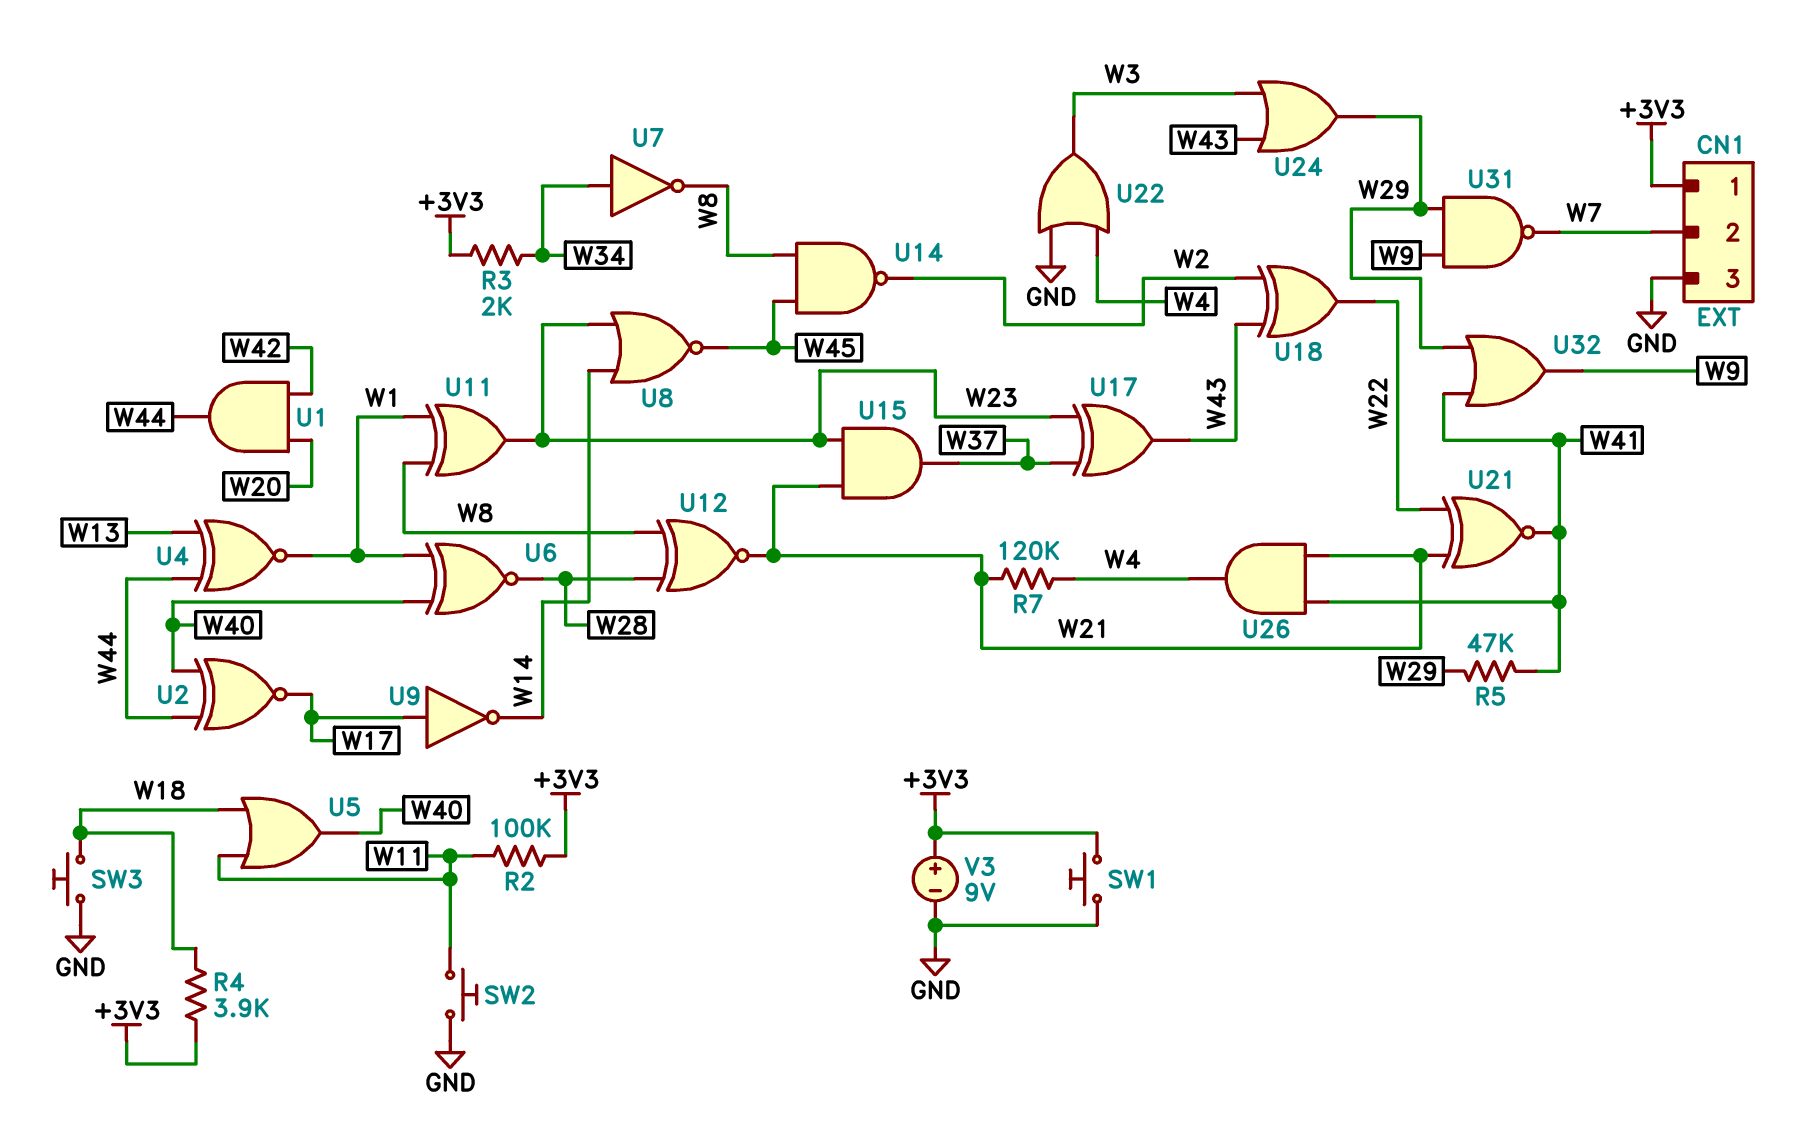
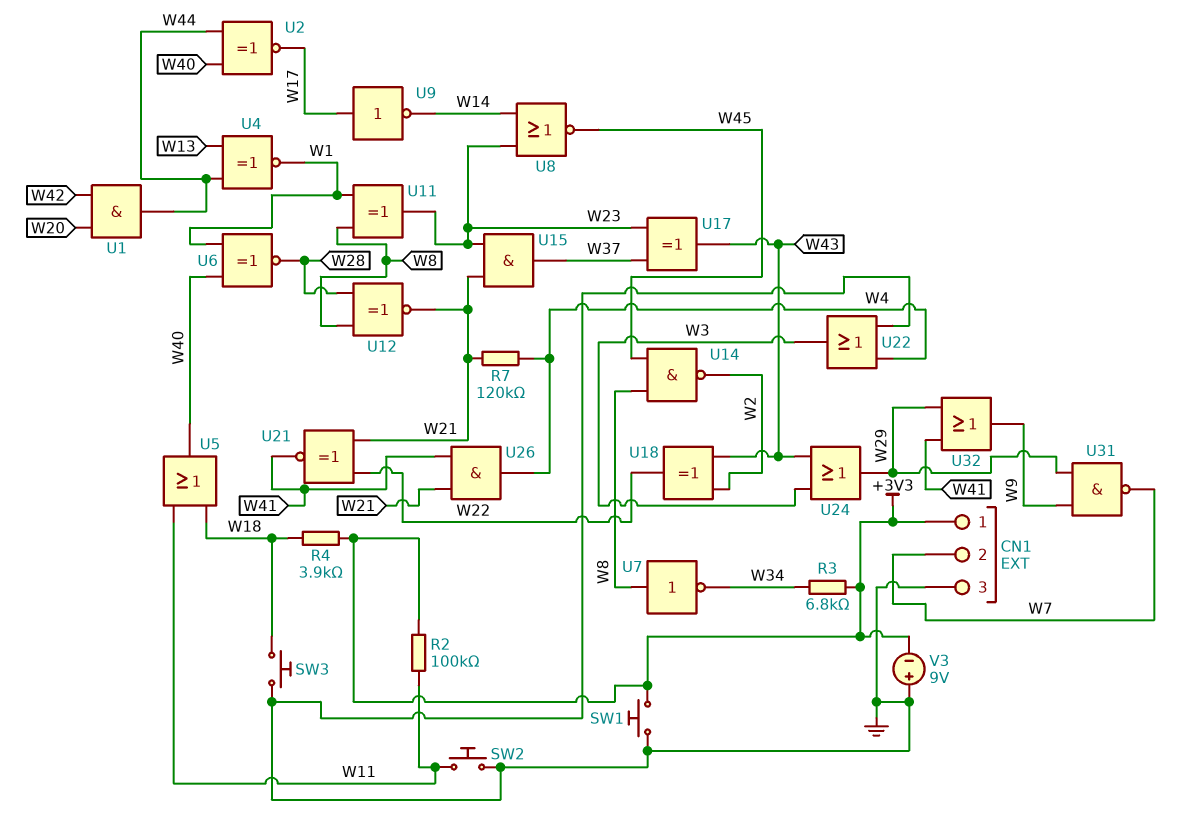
R3: 2k (+3V3, W34) -> 6.8k (+3V3, W34)
R5: 47k (W29, W41) -> none
U7: NOT (in W34, out W8) -> NOT (in W8, out W34)
V3: 9V (plus +3V3, minus GND) -> 9V (plus GND, minus +3V3)

